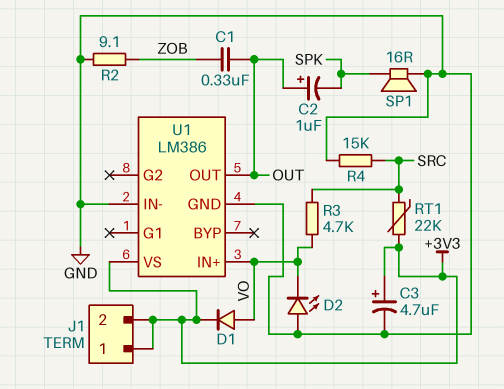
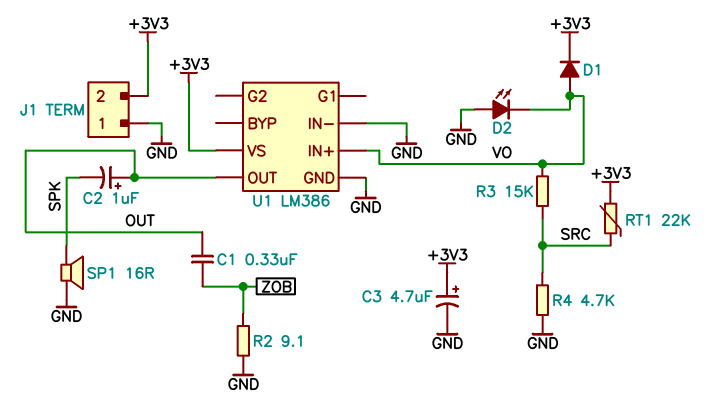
J1 pin 1: +3V3 -> GND
R3: 4.7k (SRC, VO) -> 15k (SRC, VO)
R4: 15k (GND, SRC) -> 4.7k (GND, SRC)

